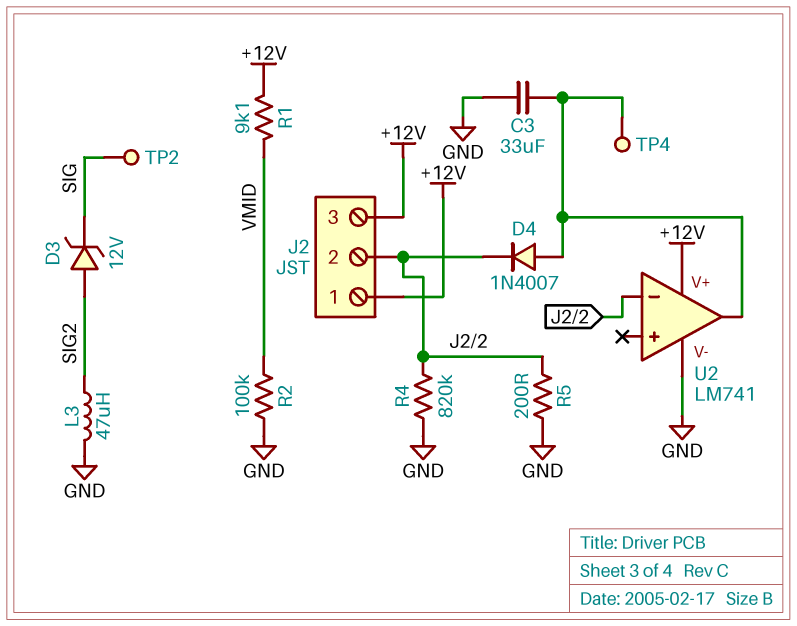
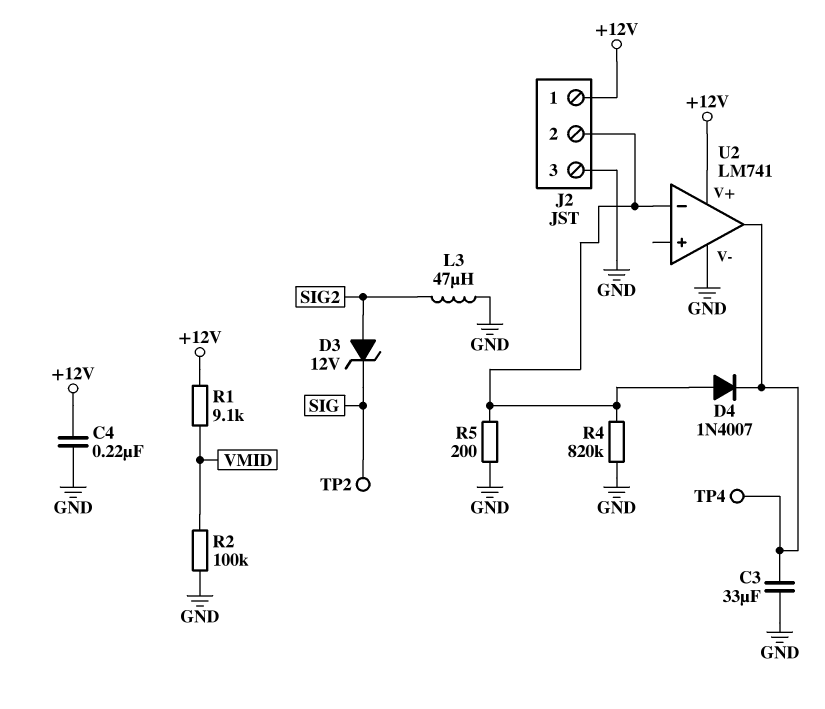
C4: none -> 220nF (+12V, GND)
D4: diode 1N4007 (A U2/out, K J2/2) -> diode 1N4007 (A J2/2, K U2/out)
J2 pin 3: +12V -> GND

